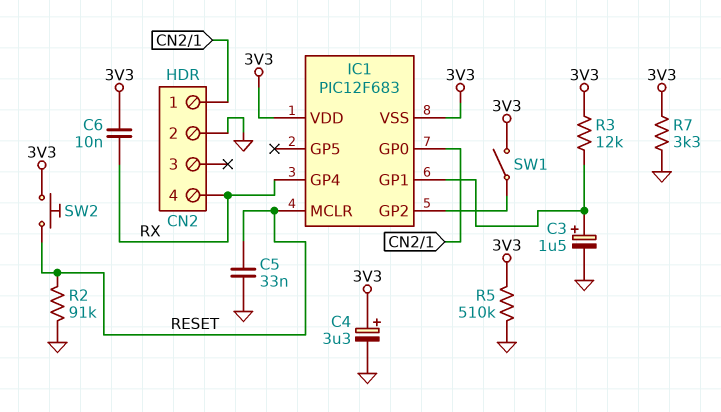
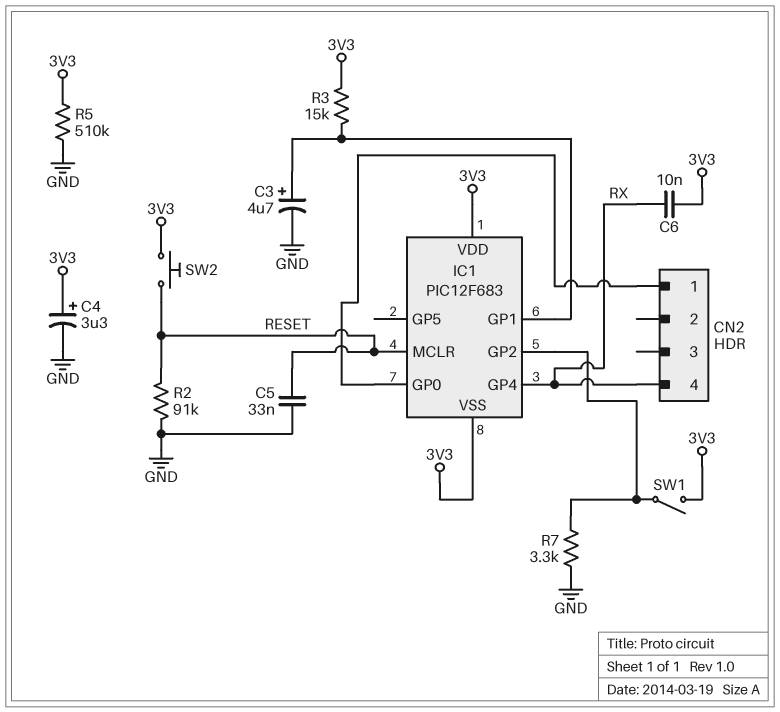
C3: 1.5uF (plus IC1/GP1, minus GND) -> 4.7uF (plus IC1/GP1, minus GND)
CN2 pin 2: GND -> none
R3: 12k (3V3, IC1/GP1) -> 15k (3V3, IC1/GP1)
R7: 3.3k (3V3, GND) -> 3.3k (GND, IC1/GP2)

